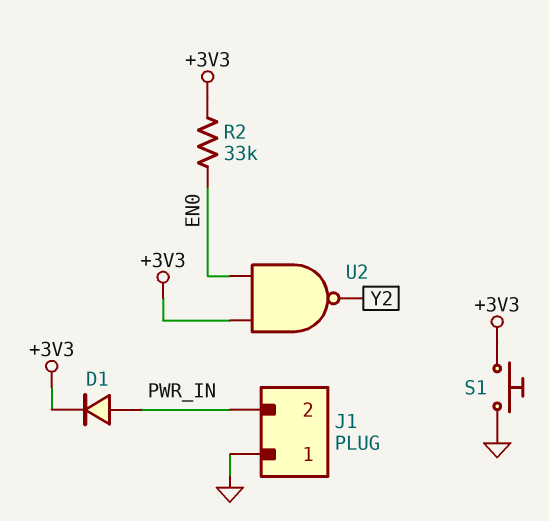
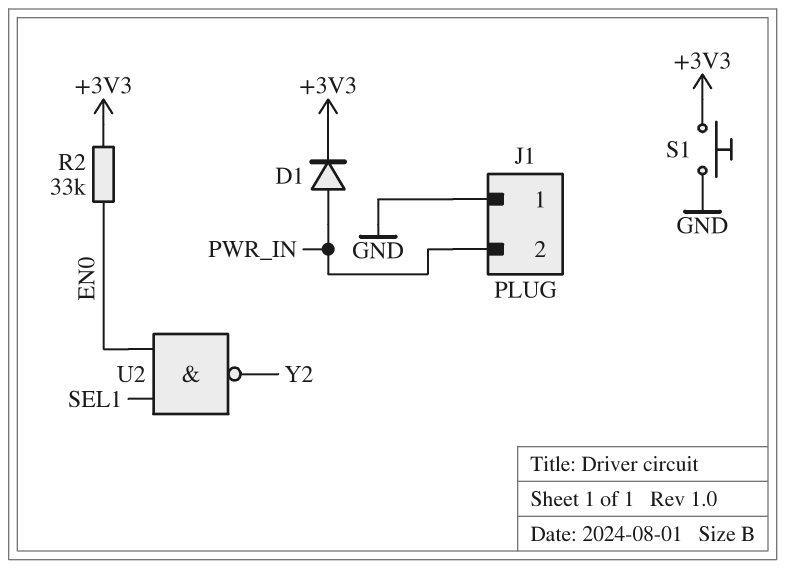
U2: NAND (in +3V3, in EN0, out Y2) -> NAND (in EN0, in SEL1, out Y2)

